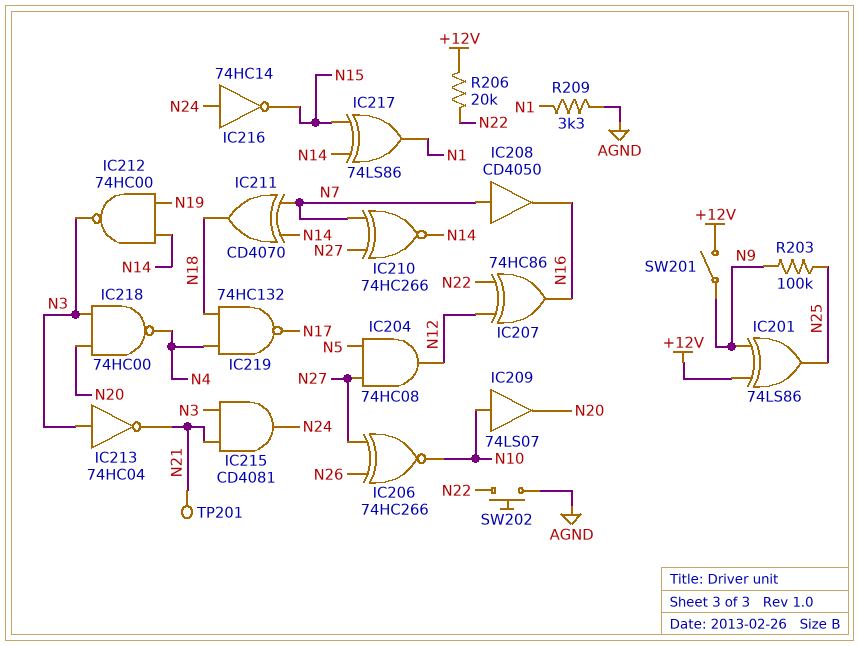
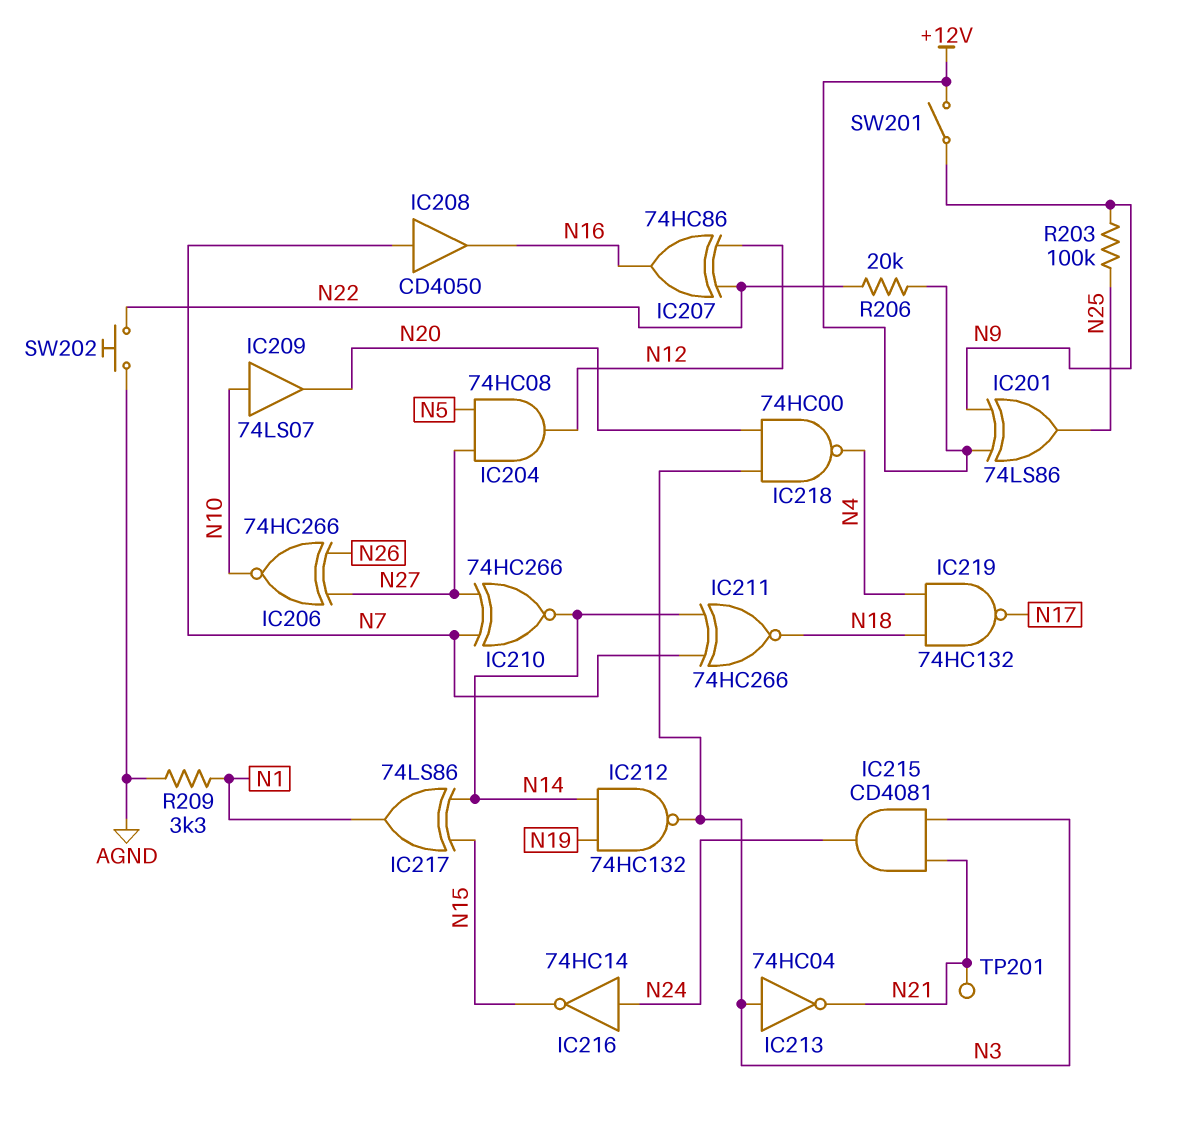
IC211: XOR CD4070 (in N7, in N14, out N18) -> XNOR 74HC266 (in N7, in N14, out N18)
IC212: NAND 74HC00 (in N14, in N19, out N3) -> NAND 74HC132 (in N14, in N19, out N3)

